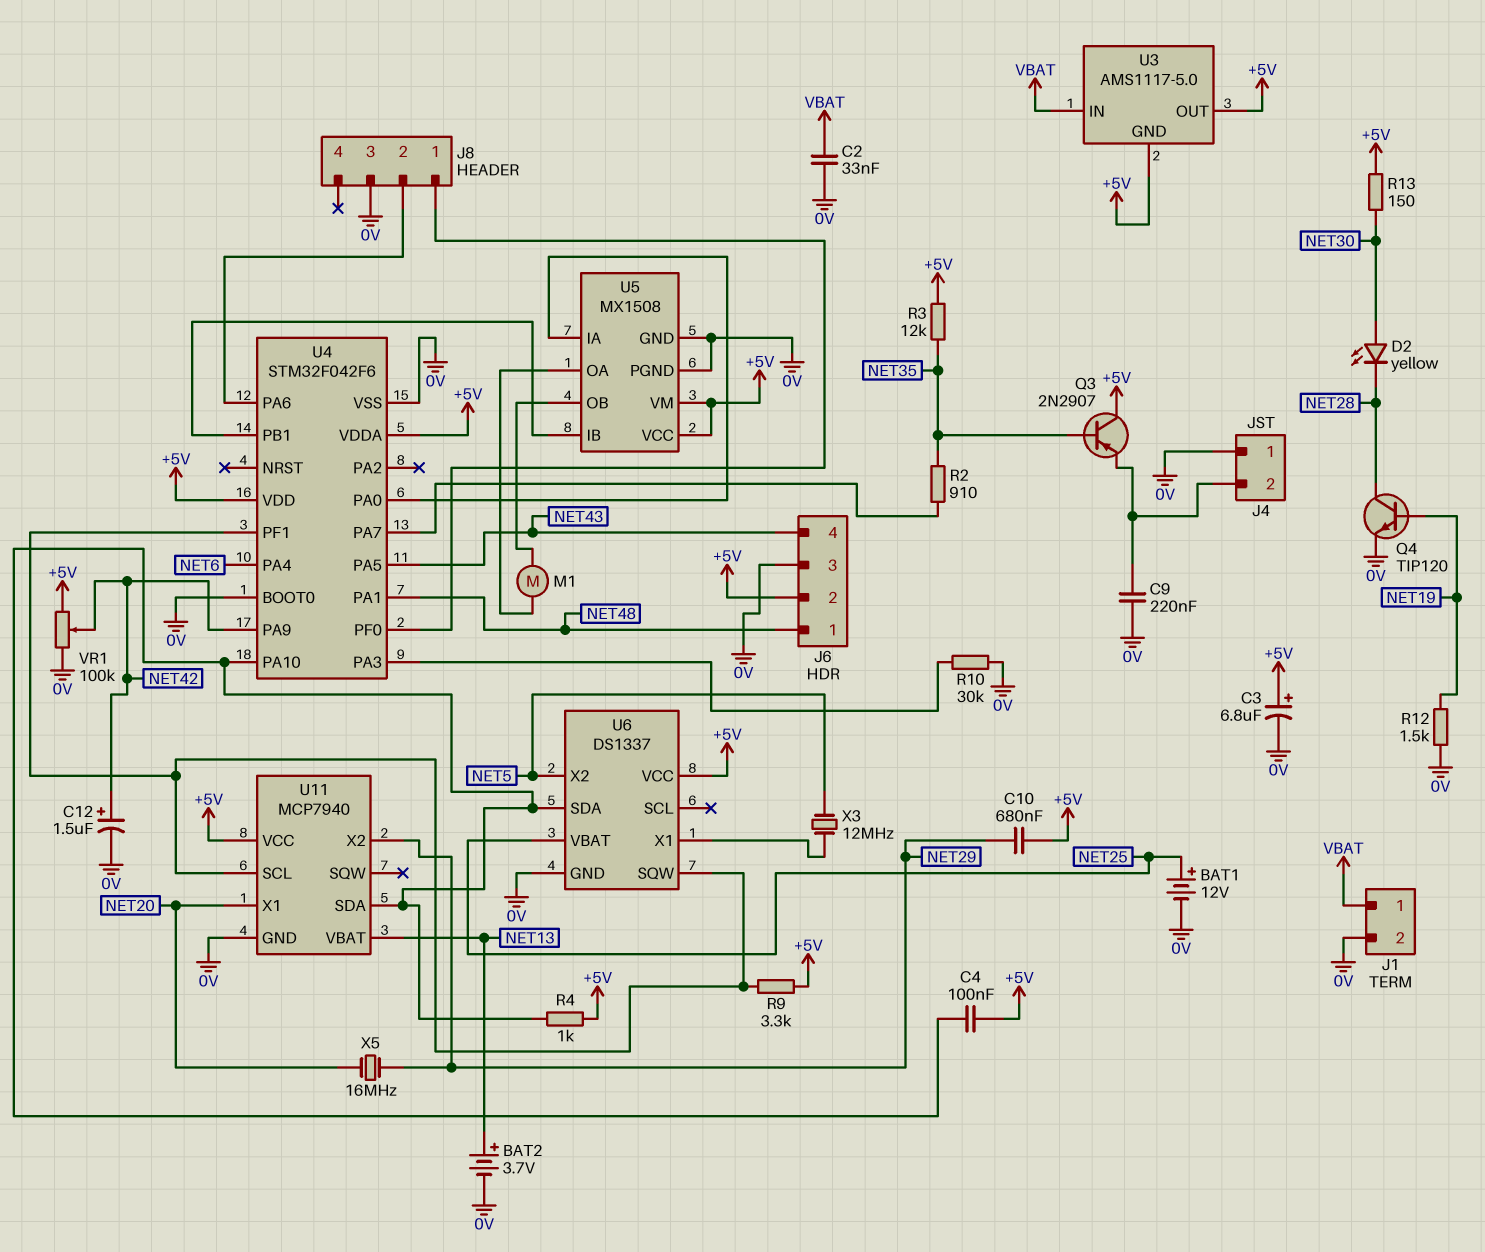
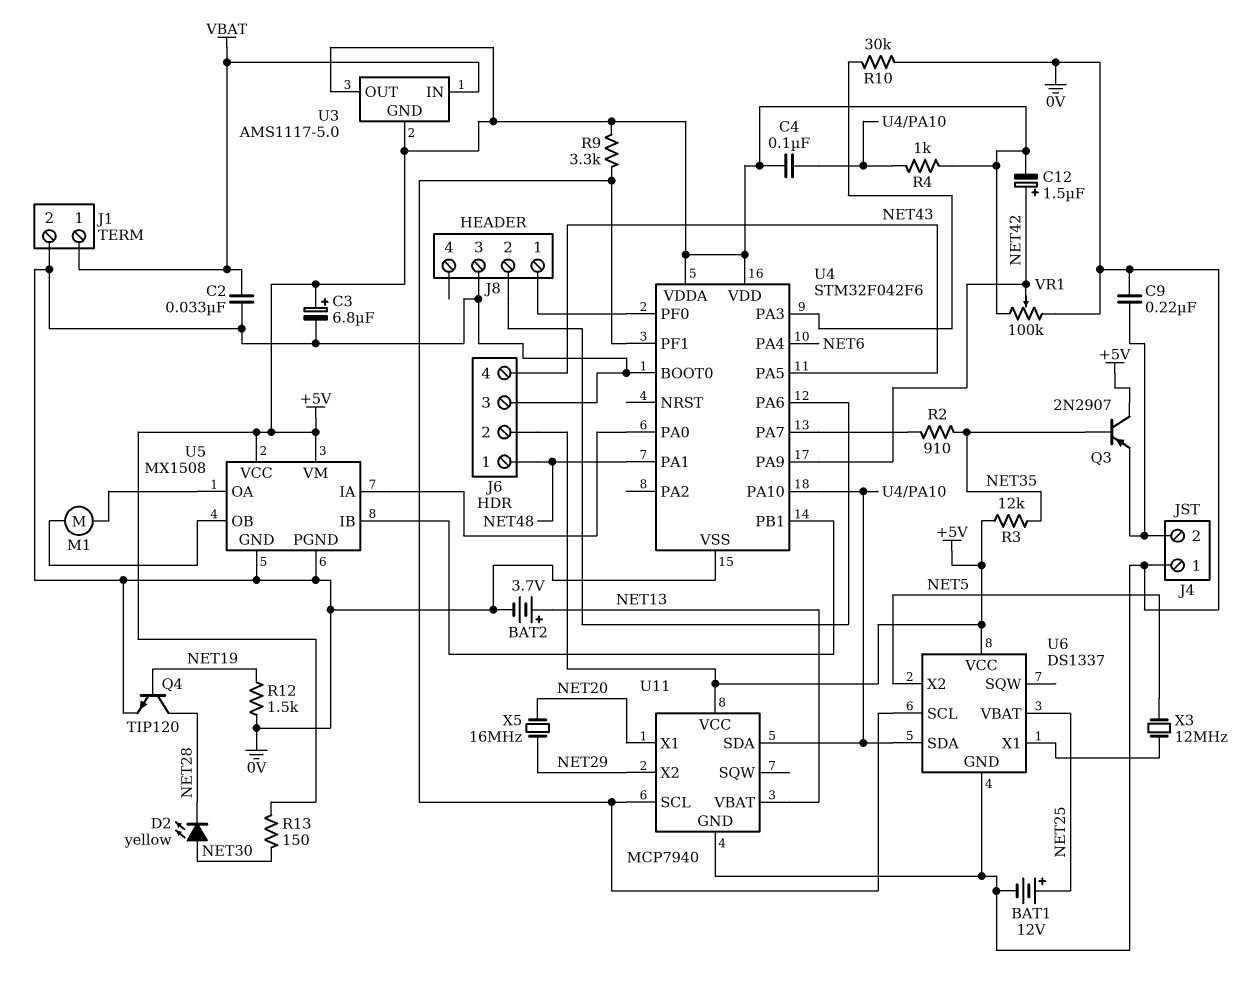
C10: 680nF (+5V, NET29) -> none
C12: 1.5uF (plus NET42, minus 0V) -> 1.5uF (plus NET42, minus +5V)
U6 pin SCL: none -> U4/PF1
U6 pin SQW: U4/PF1 -> none

